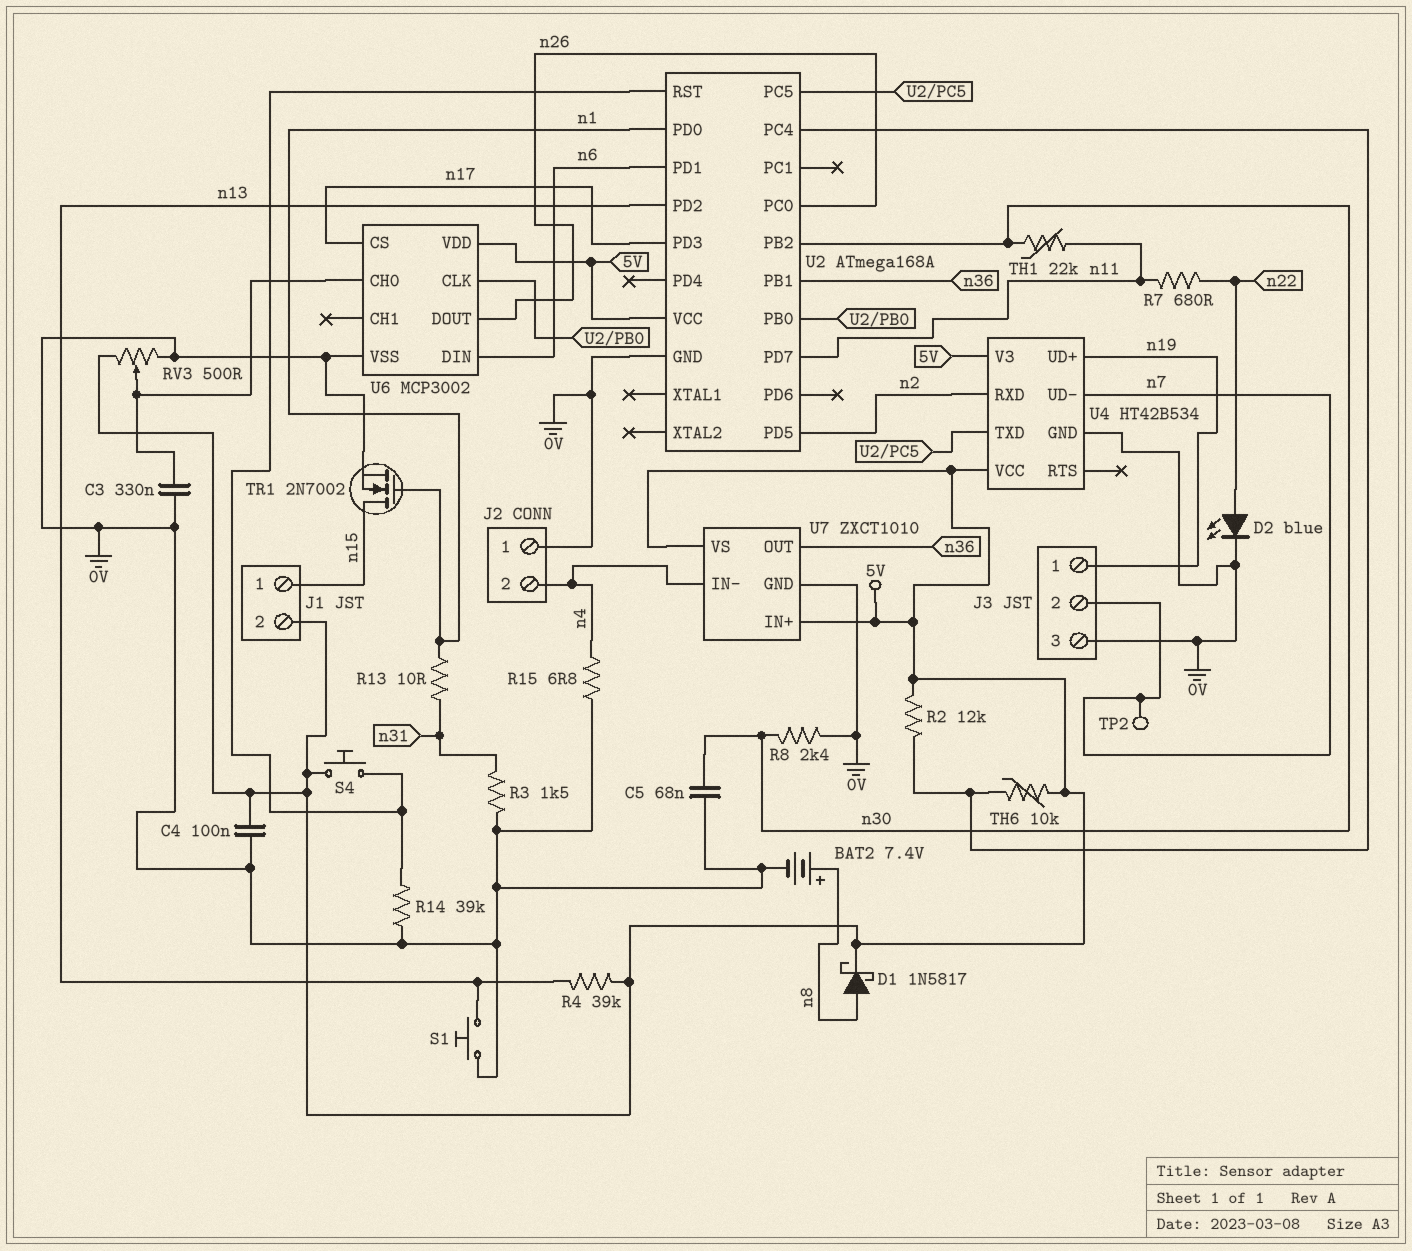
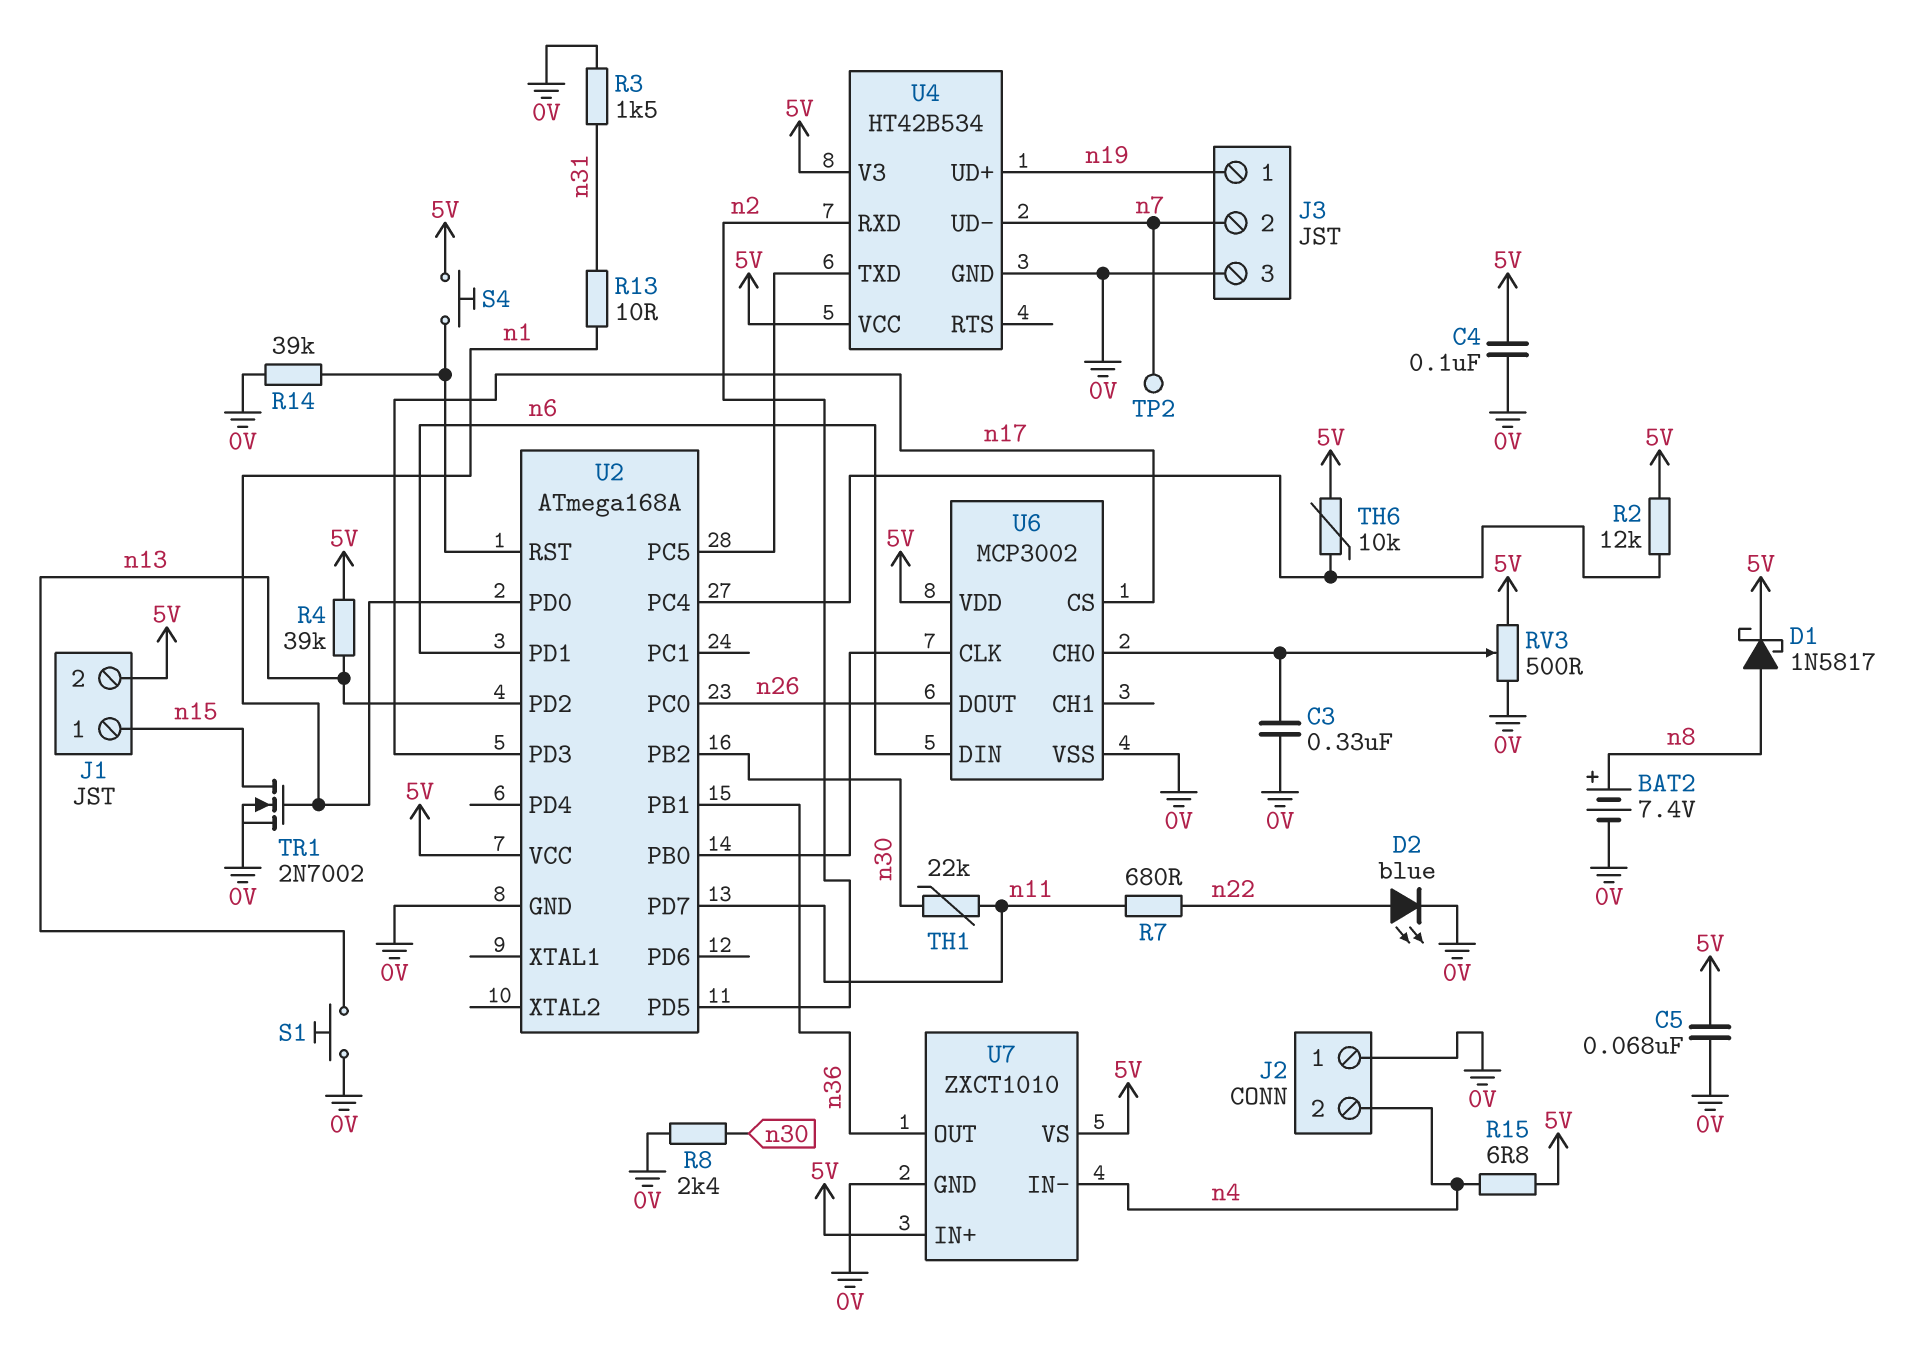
C5: 68nF (0V, n30) -> 68nF (0V, 5V)
R15: 6.8 (0V, n4) -> 6.8 (5V, n4)

